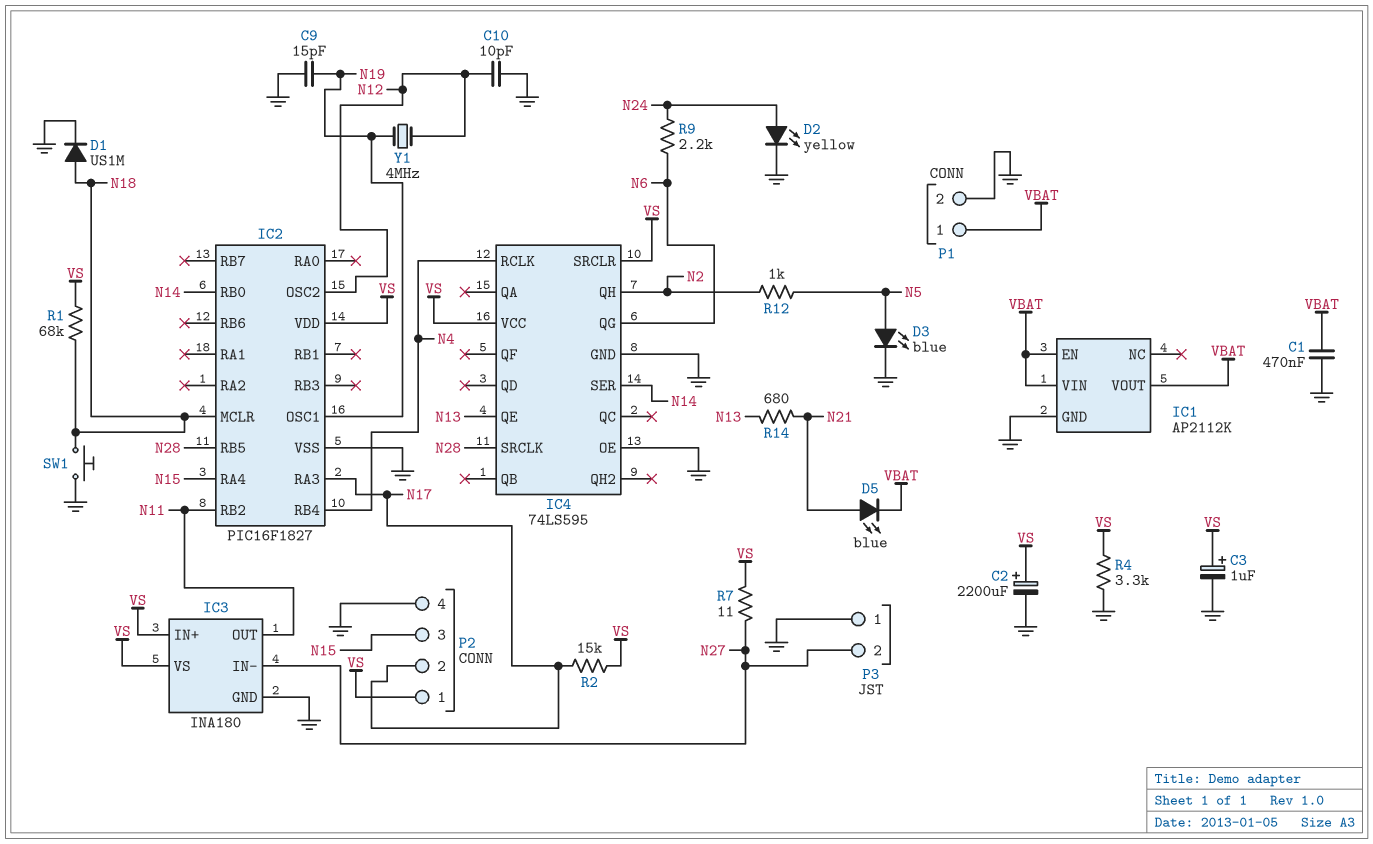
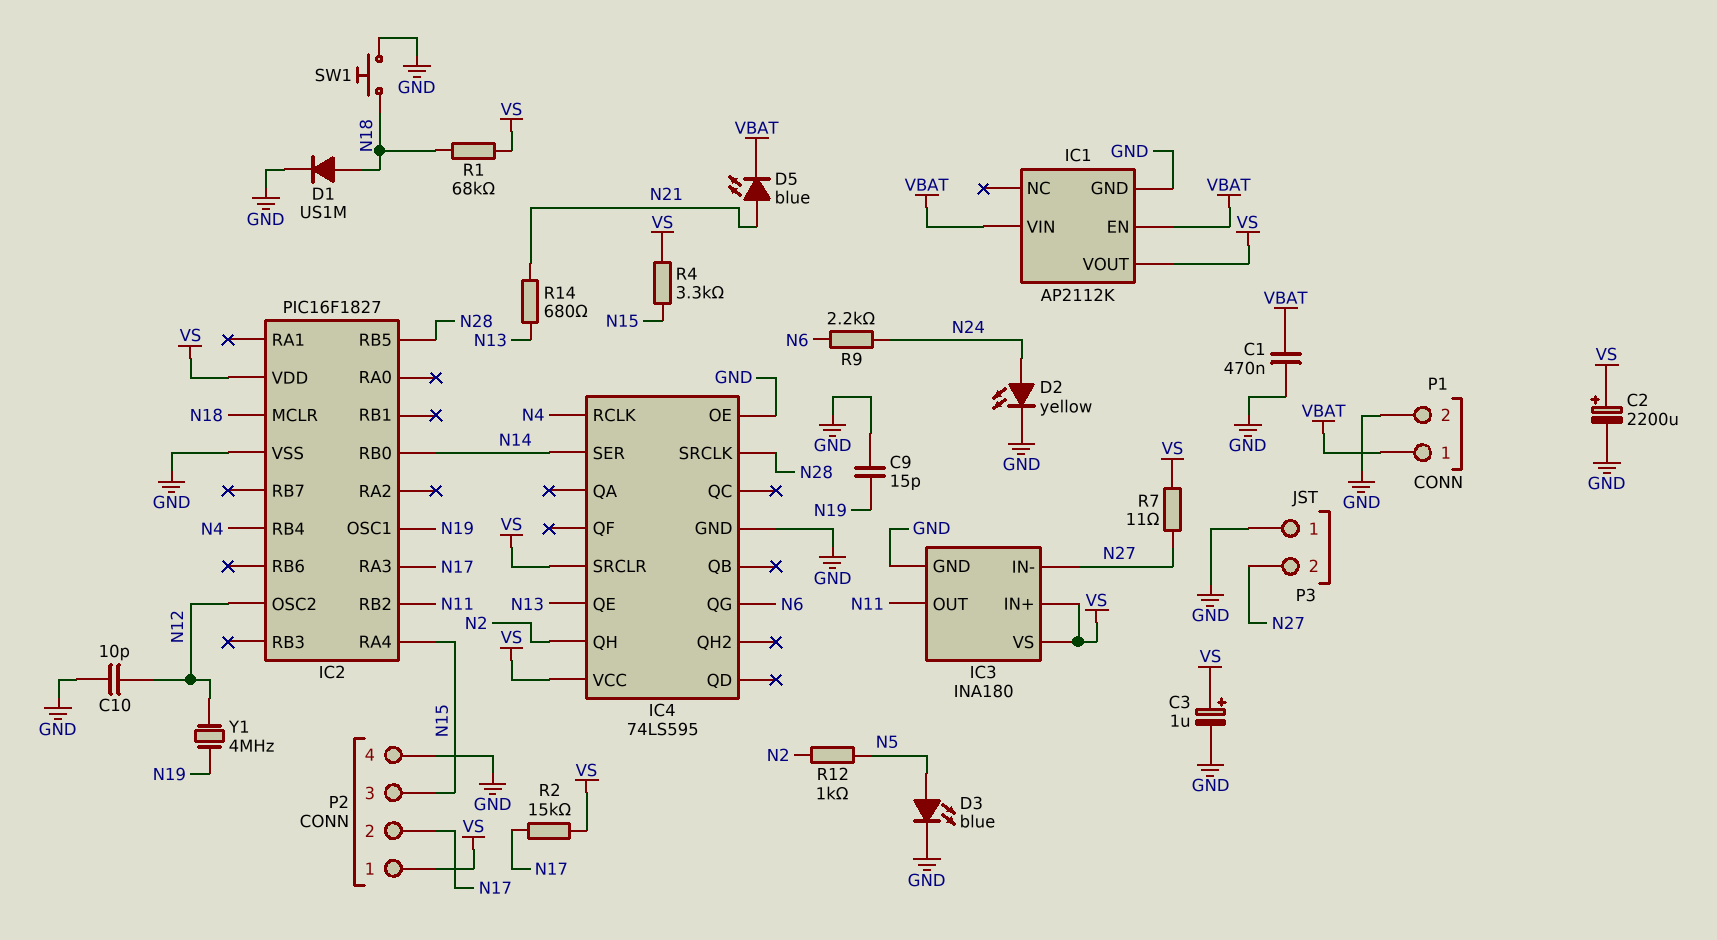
IC1 pin VOUT: VBAT -> VS
R4: 3.3k (GND, VS) -> 3.3k (N15, VS)

